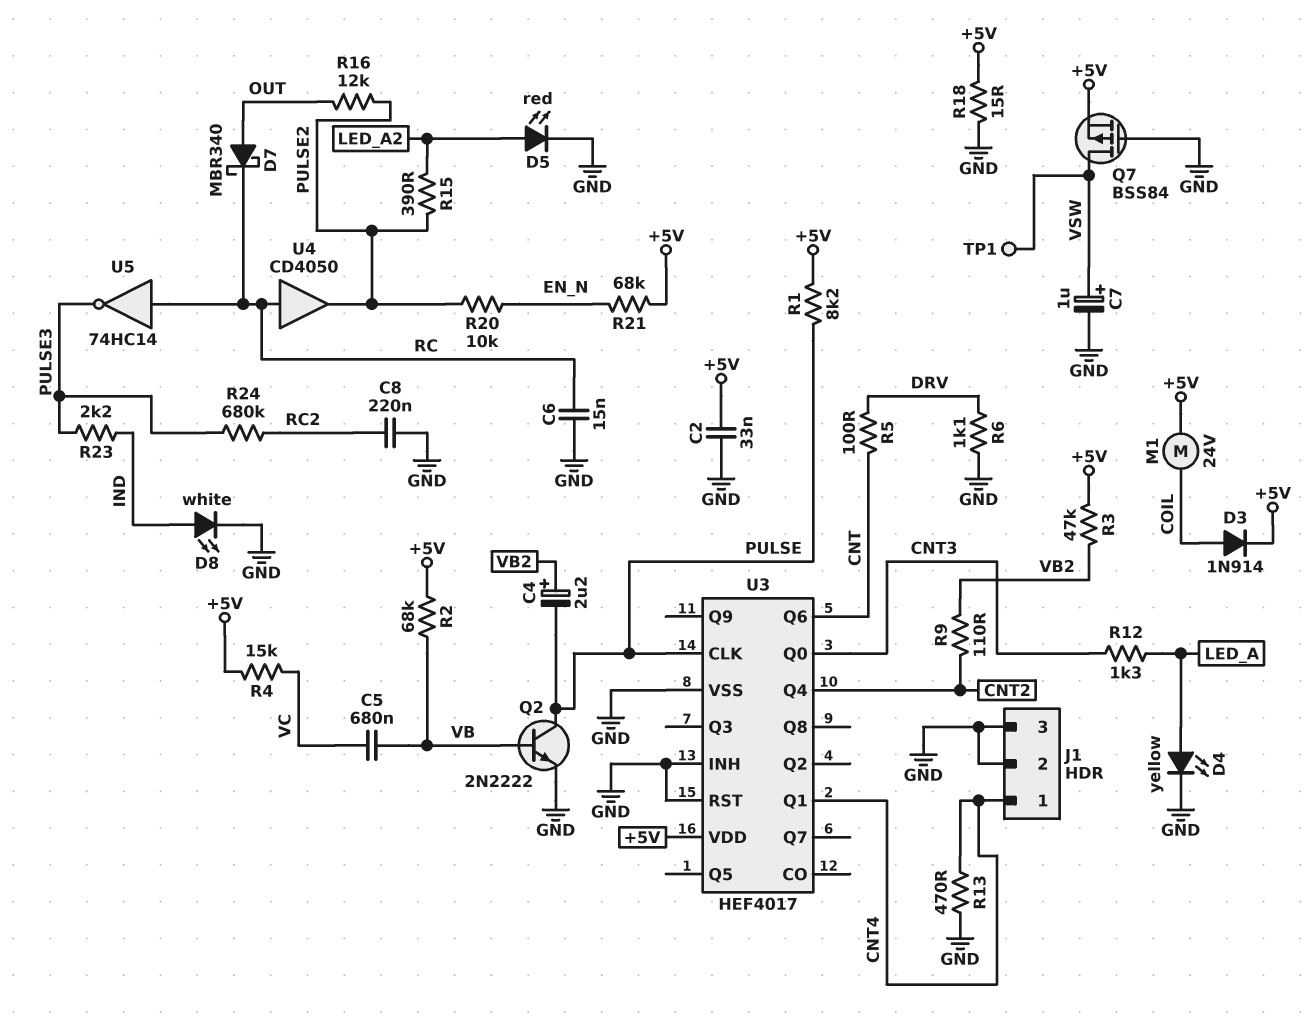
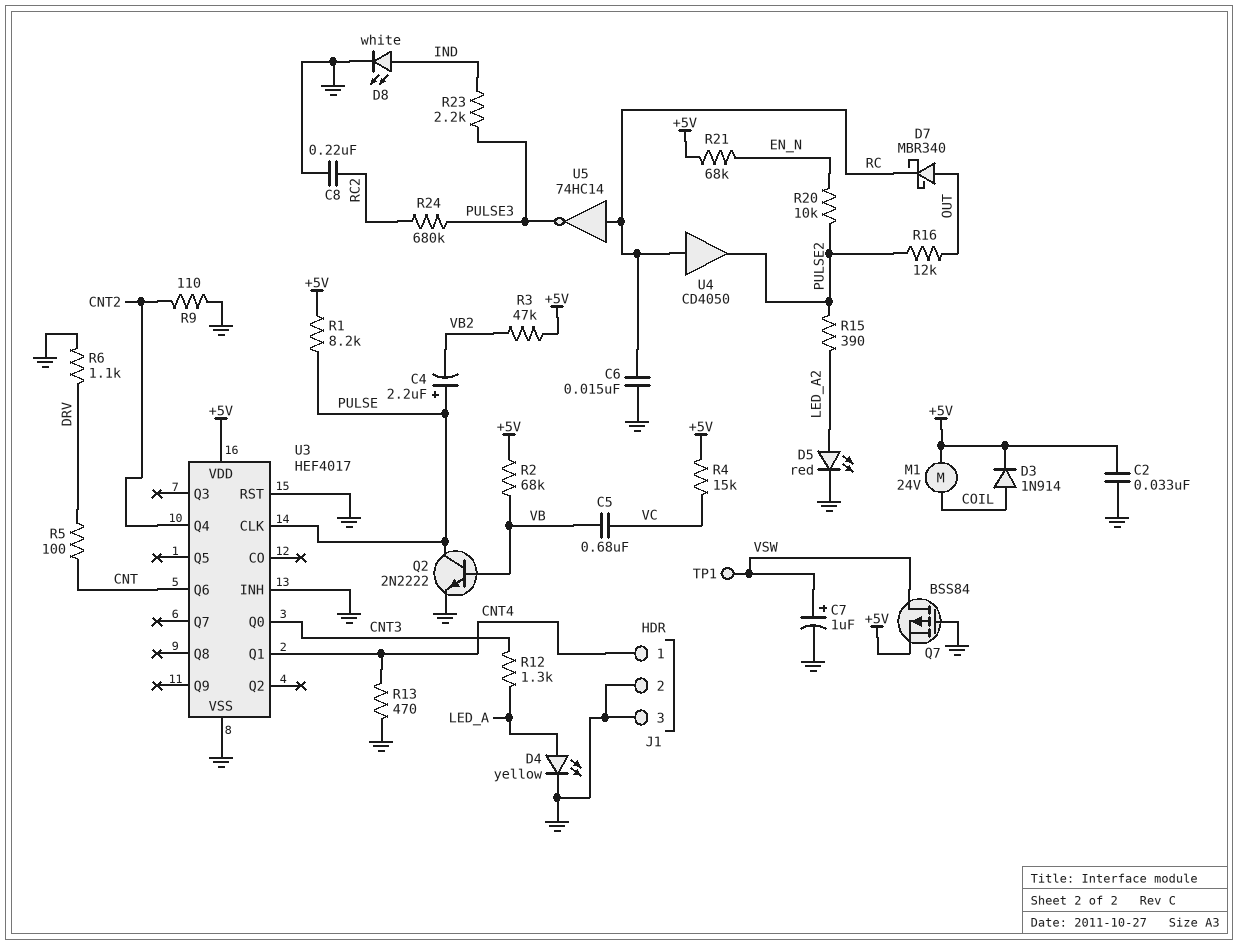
C4: 2.2uF (plus VB2, minus PULSE) -> 2.2uF (plus PULSE, minus VB2)
R9: 110 (CNT2, VB2) -> 110 (CNT2, GND)
R18: 15 (+5V, GND) -> none

